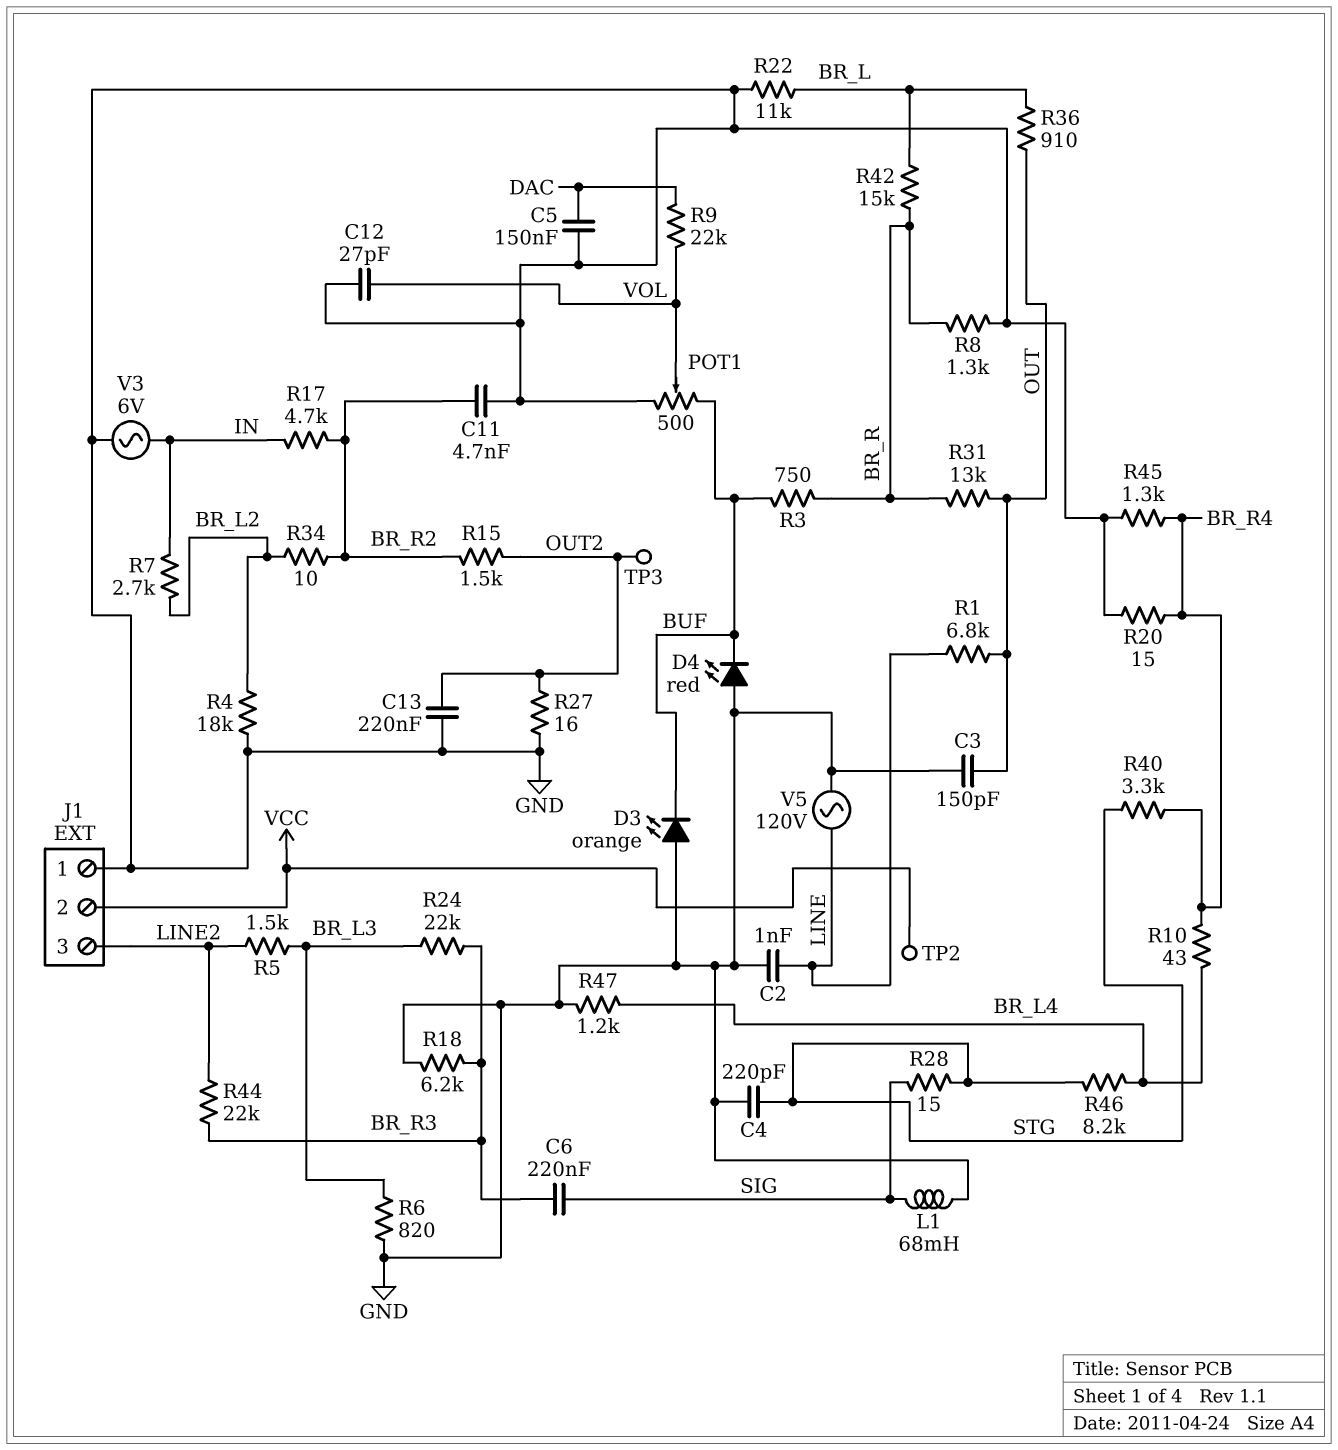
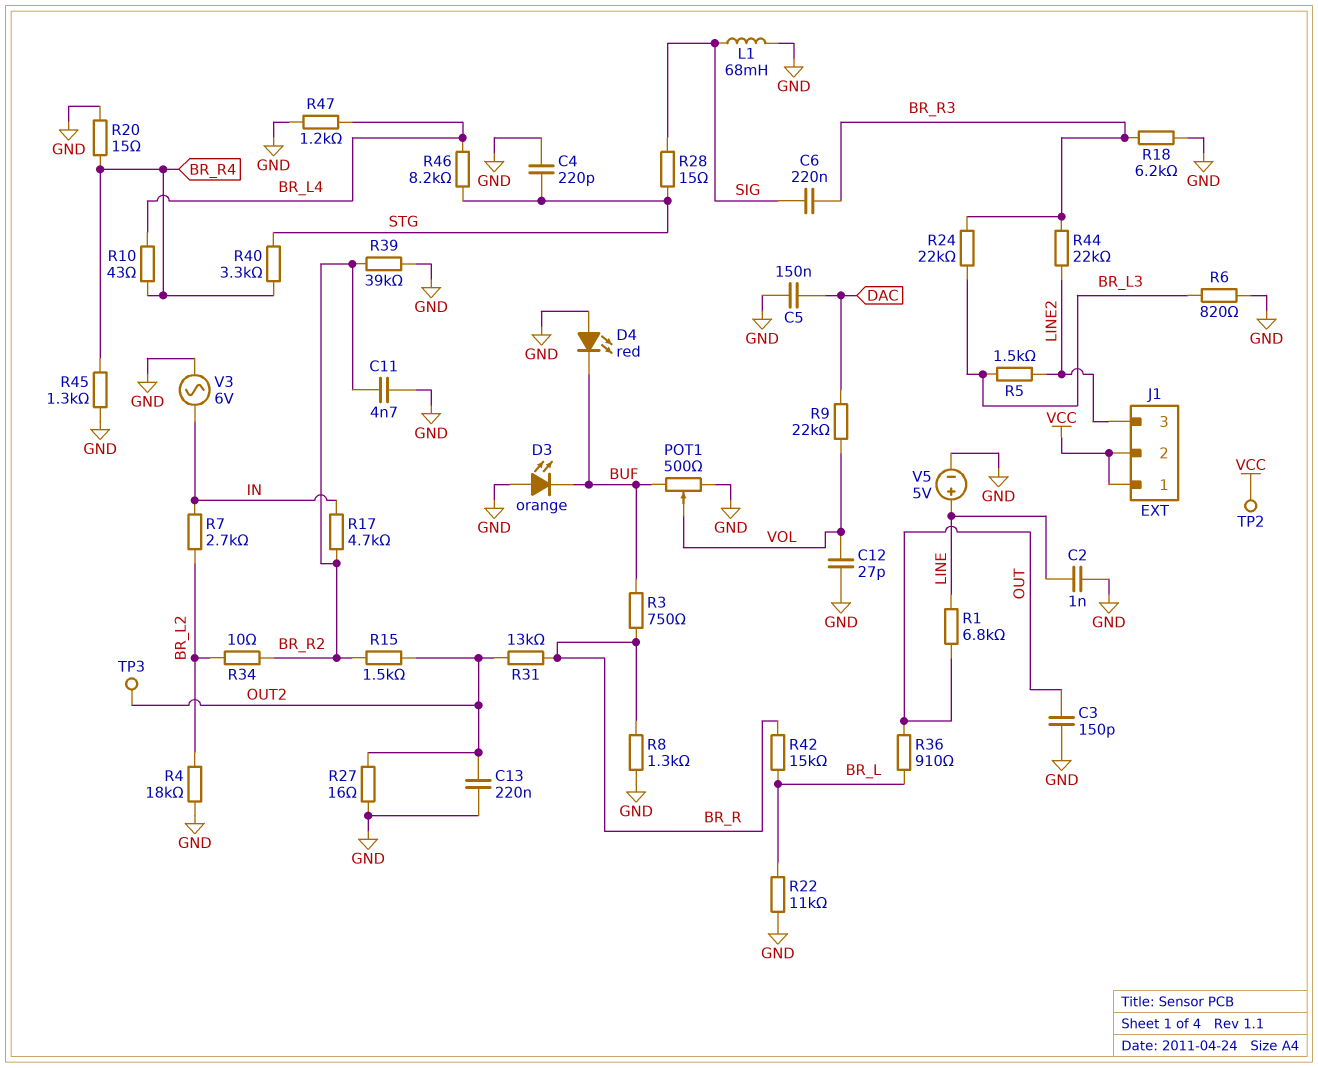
J1 pin 1: GND -> VCC
R31: 13k (BR_R, OUT) -> 13k (BR_R, OUT2)
R39: none -> 39k (BR_R2, GND)
V5: AC 120V (GND, LINE) -> 5V (plus LINE, minus GND)

